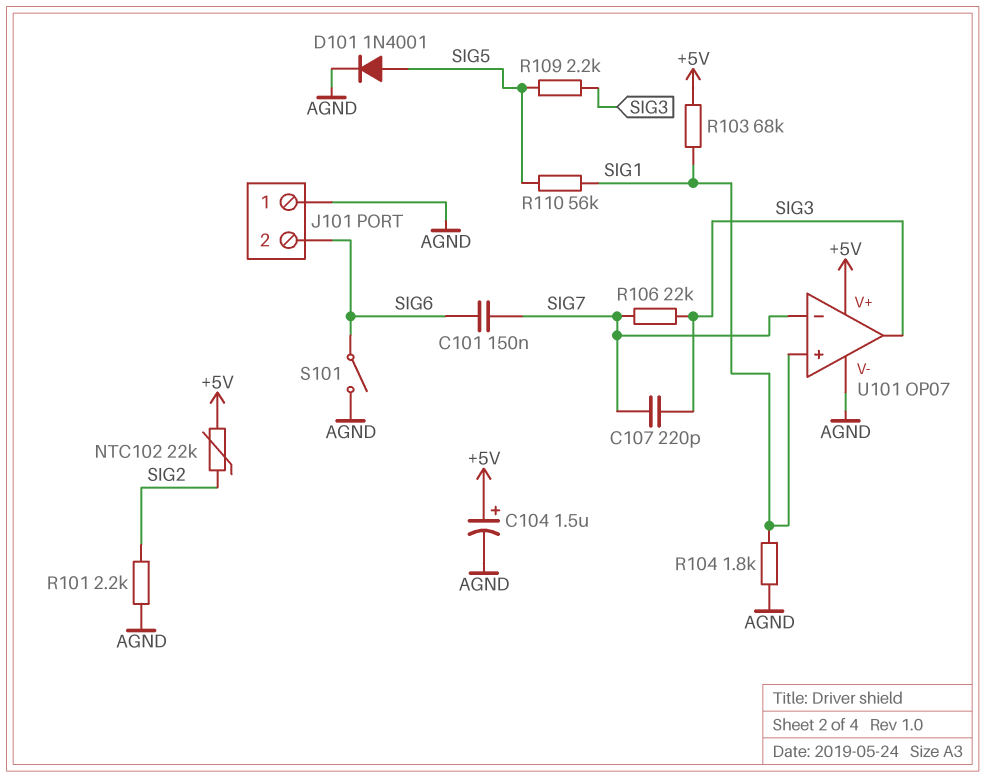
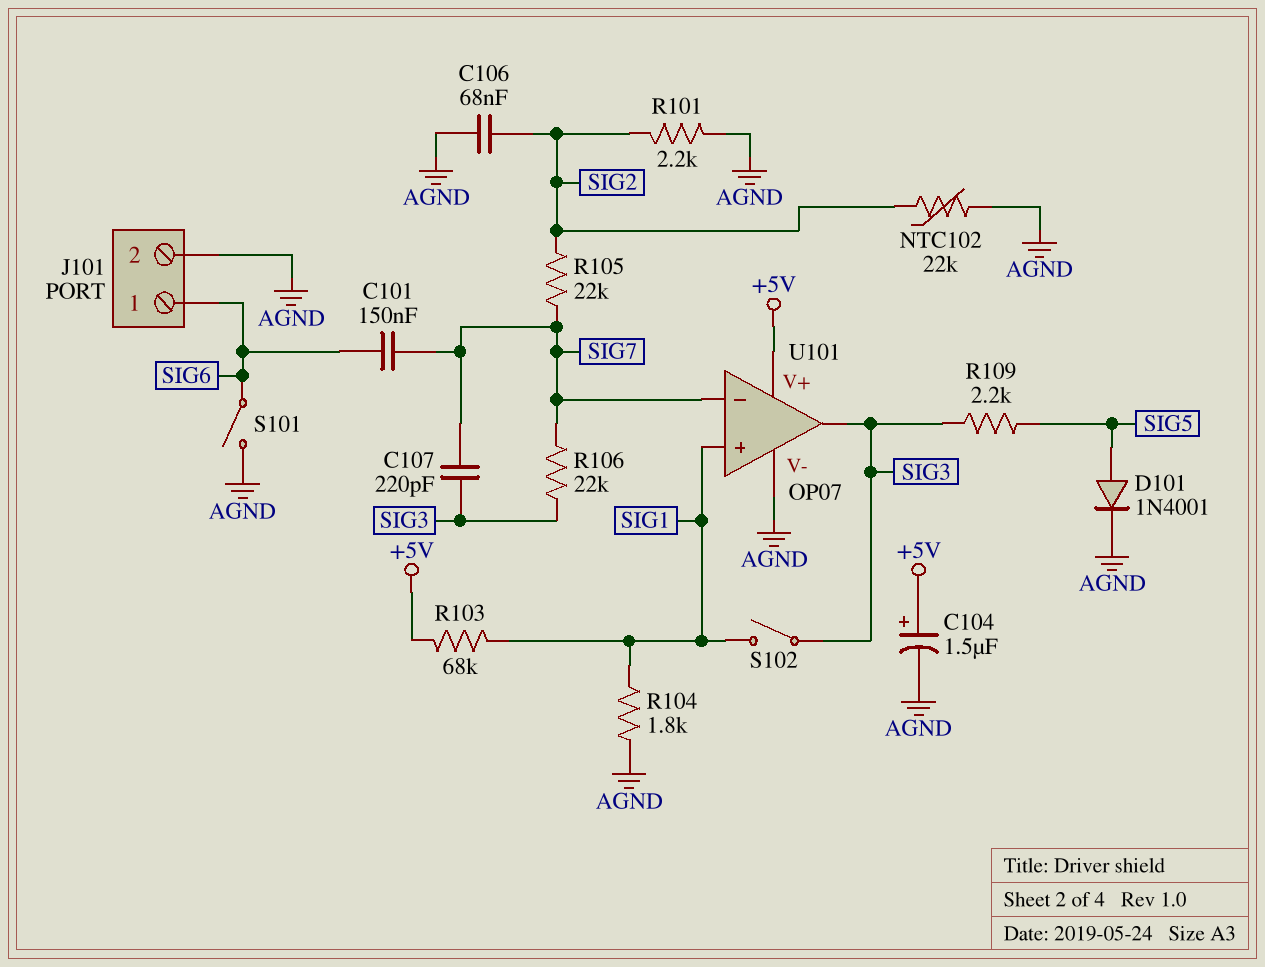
C106: none -> 68nF (AGND, SIG2)
J101 pin 1: AGND -> SIG6
J101 pin 2: SIG6 -> AGND
NTC102: 22k (+5V, SIG2) -> 22k (AGND, SIG2)
R105: none -> 22k (SIG2, SIG7)
R110: 56k (SIG1, SIG5) -> none
S102: none -> switch (SIG1, SIG3)

